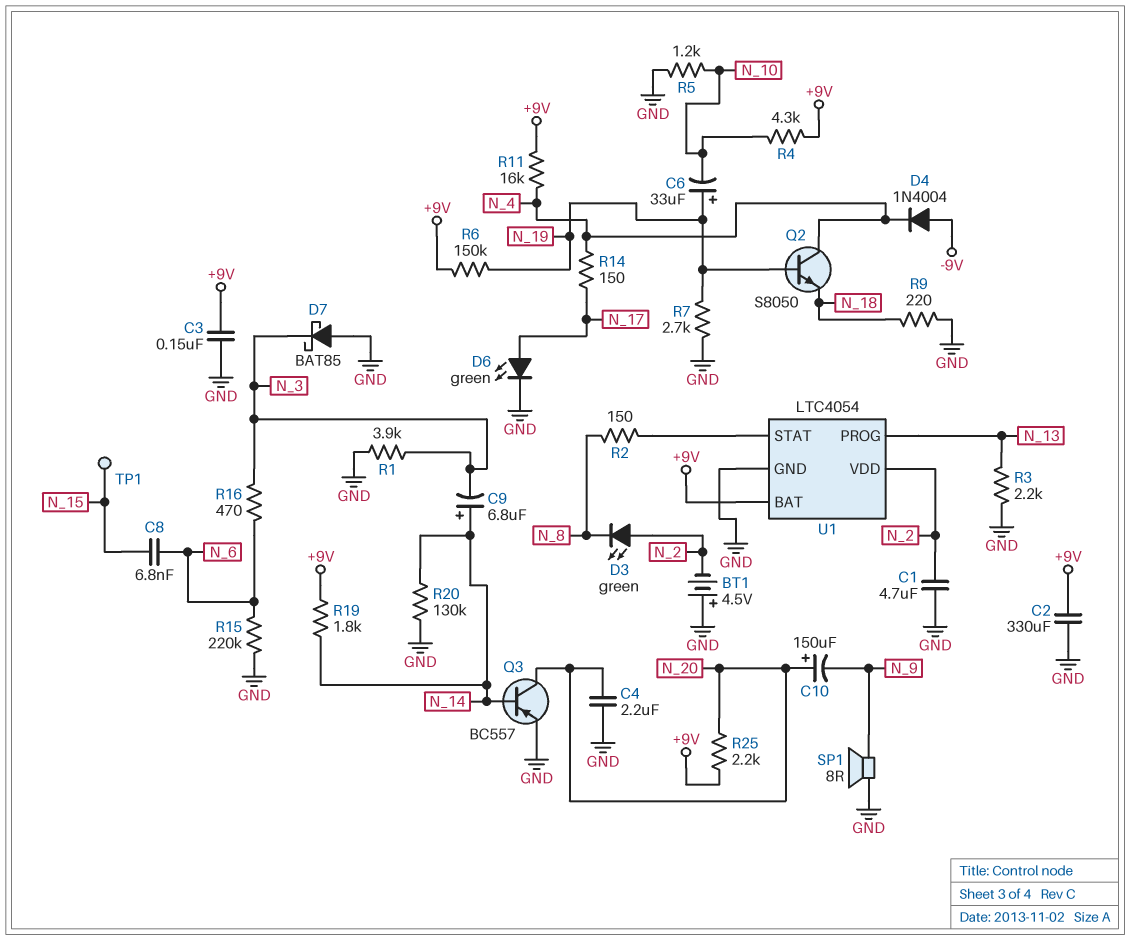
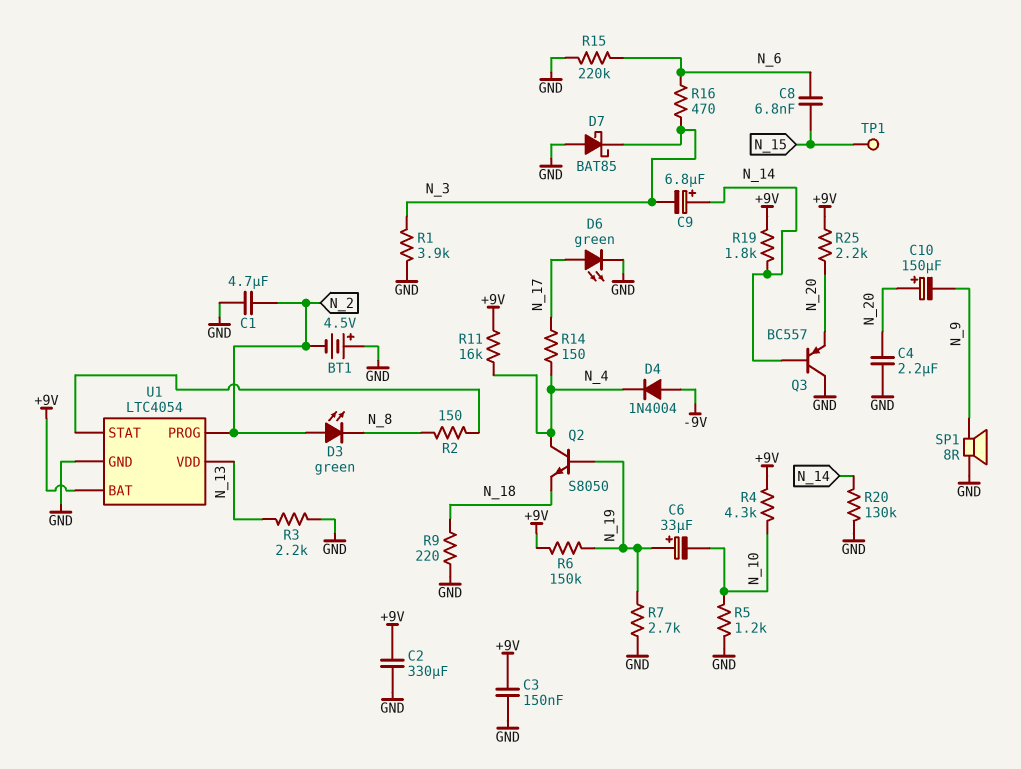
Q3: PNP BC557 (B N_14, C N_20, E GND) -> PNP BC557 (B N_14, C GND, E N_20)
U1 pin PROG: N_13 -> N_2
U1 pin VDD: N_2 -> N_13

